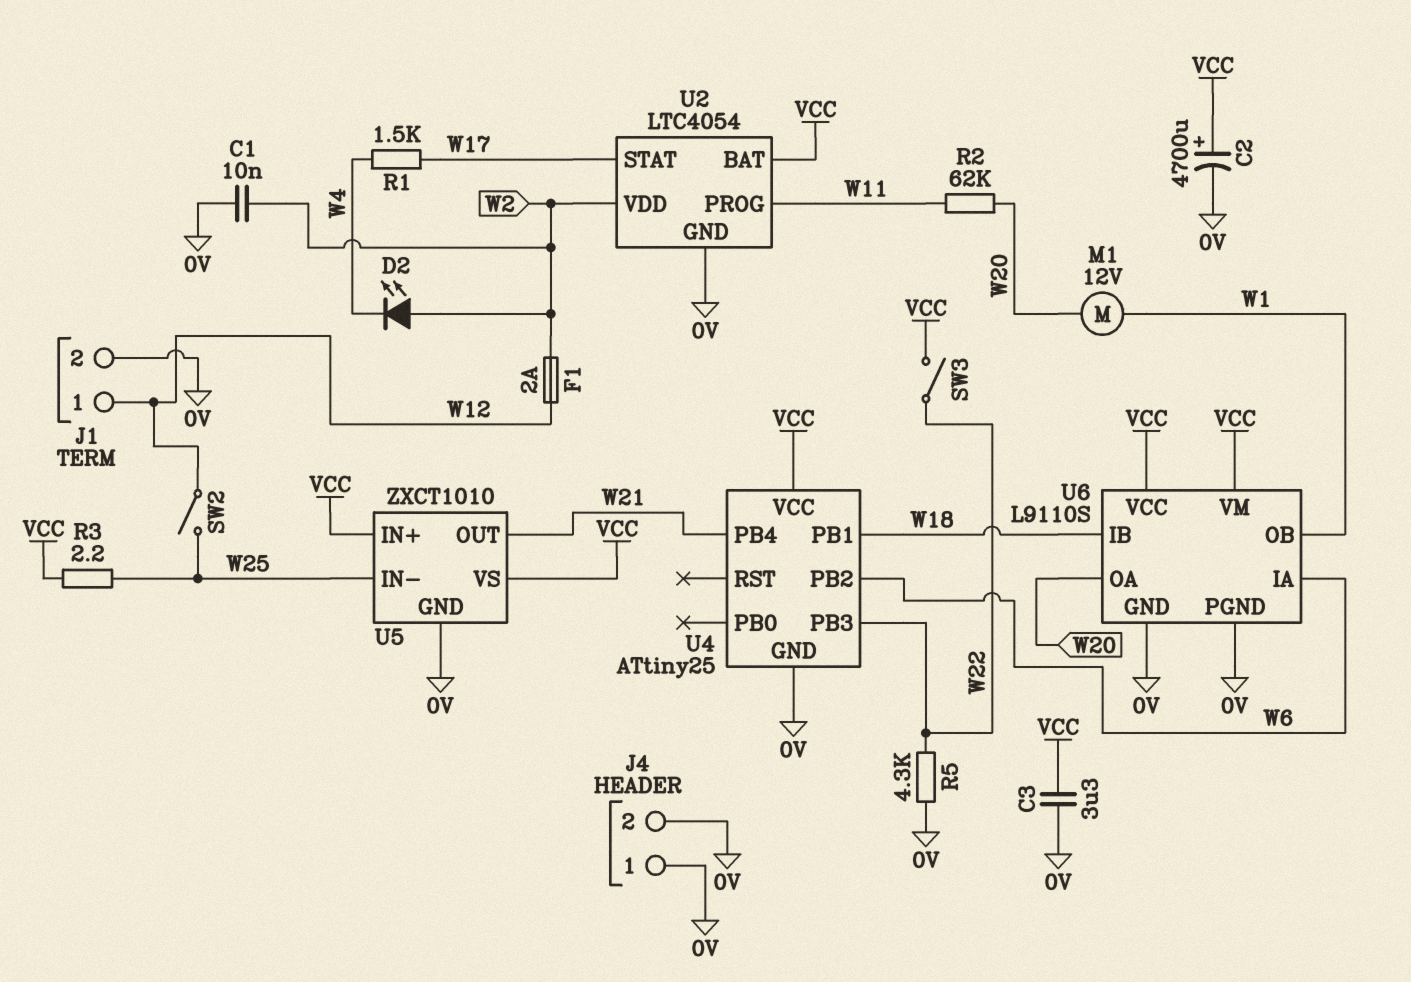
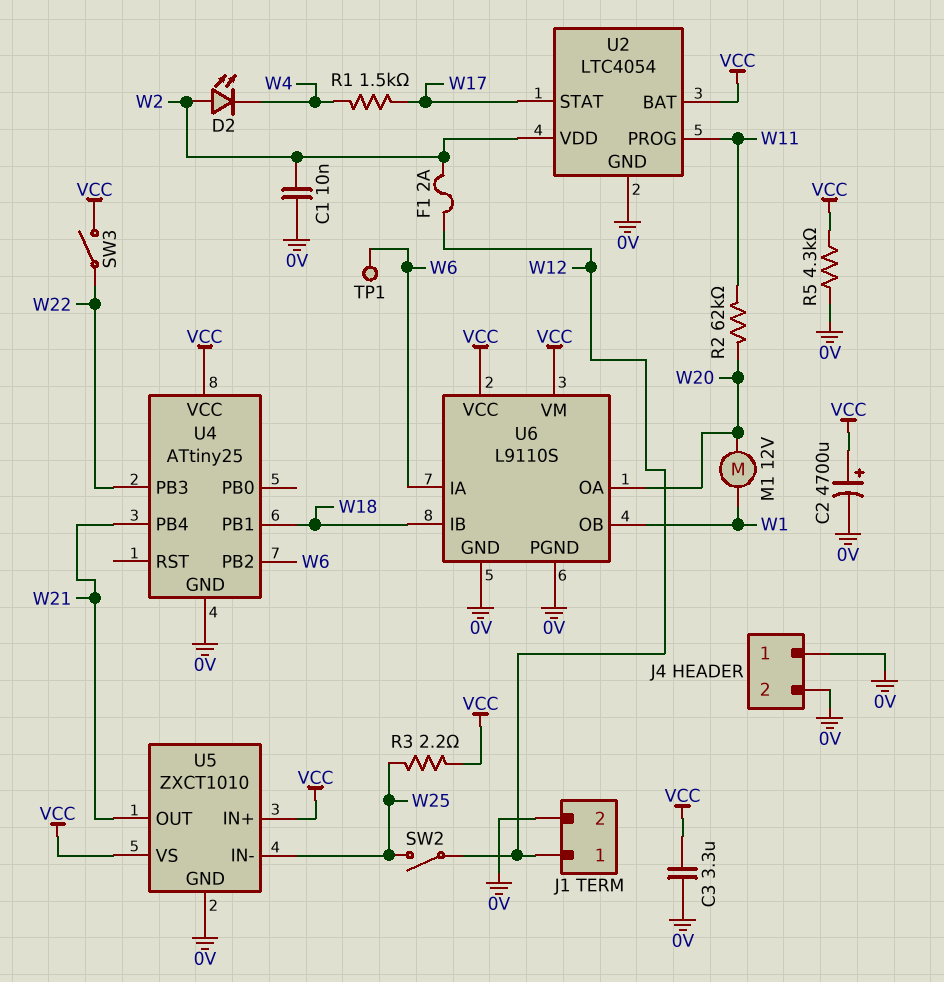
R5: 4.3k (0V, W22) -> 4.3k (0V, VCC)
TP1: none -> test point (W6)

